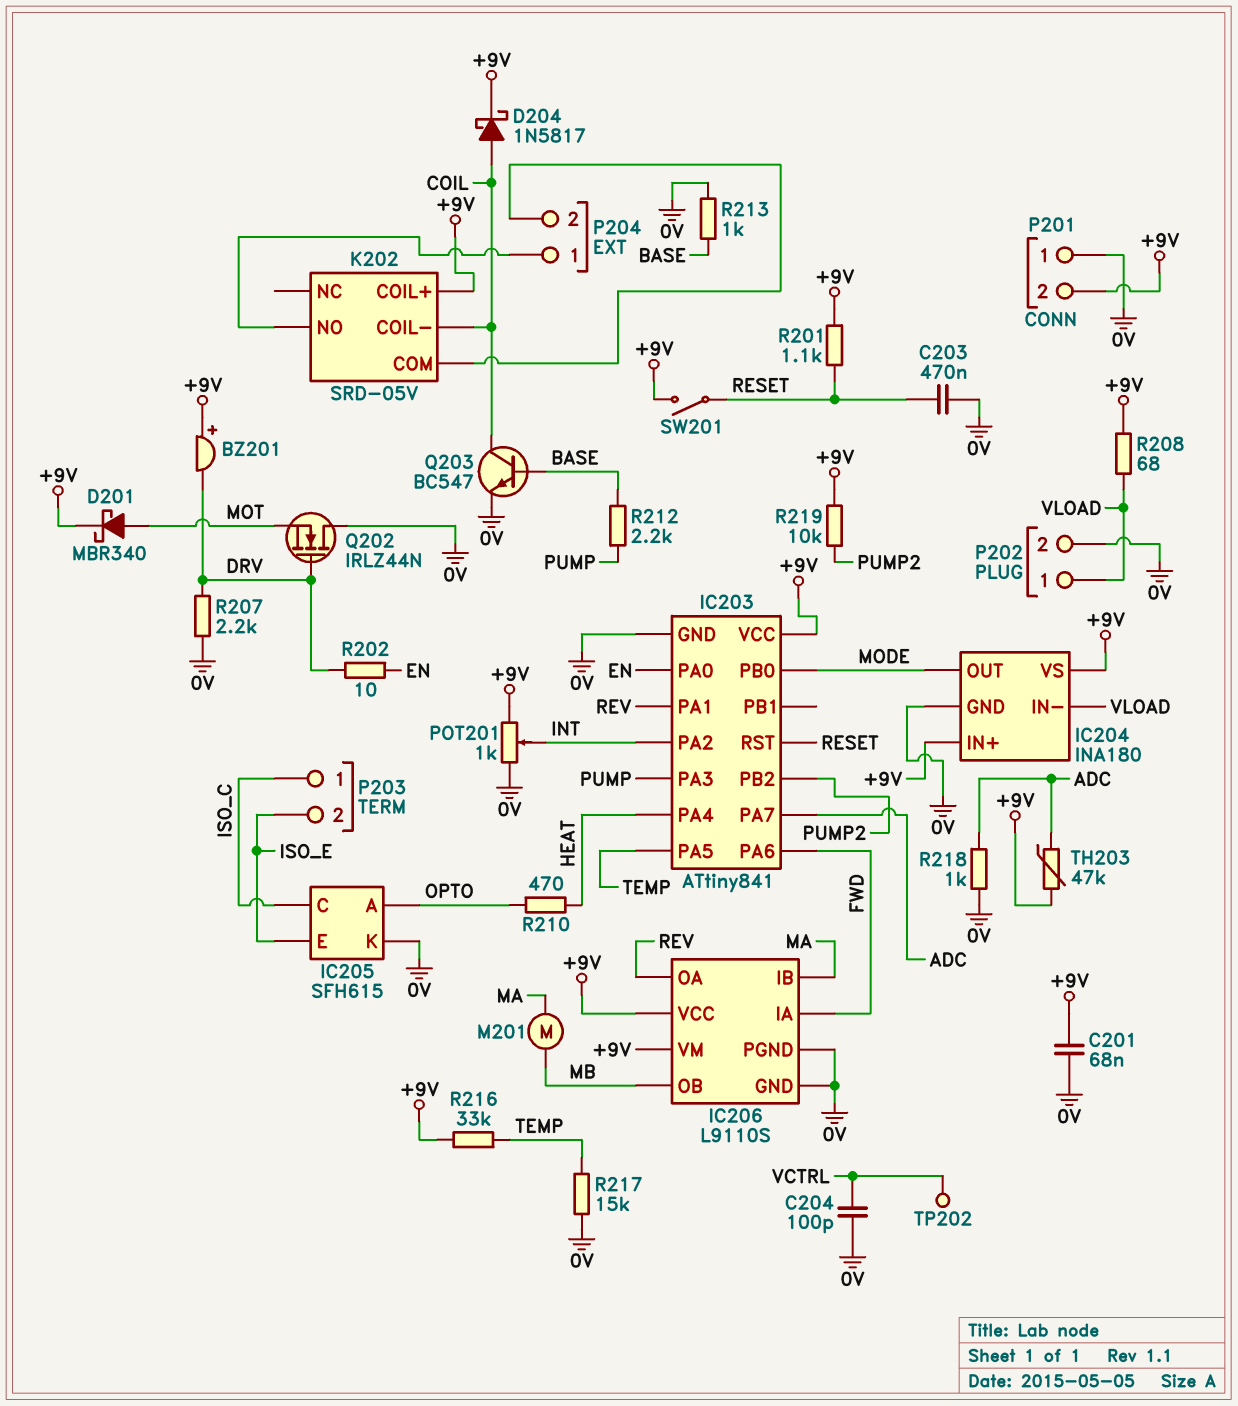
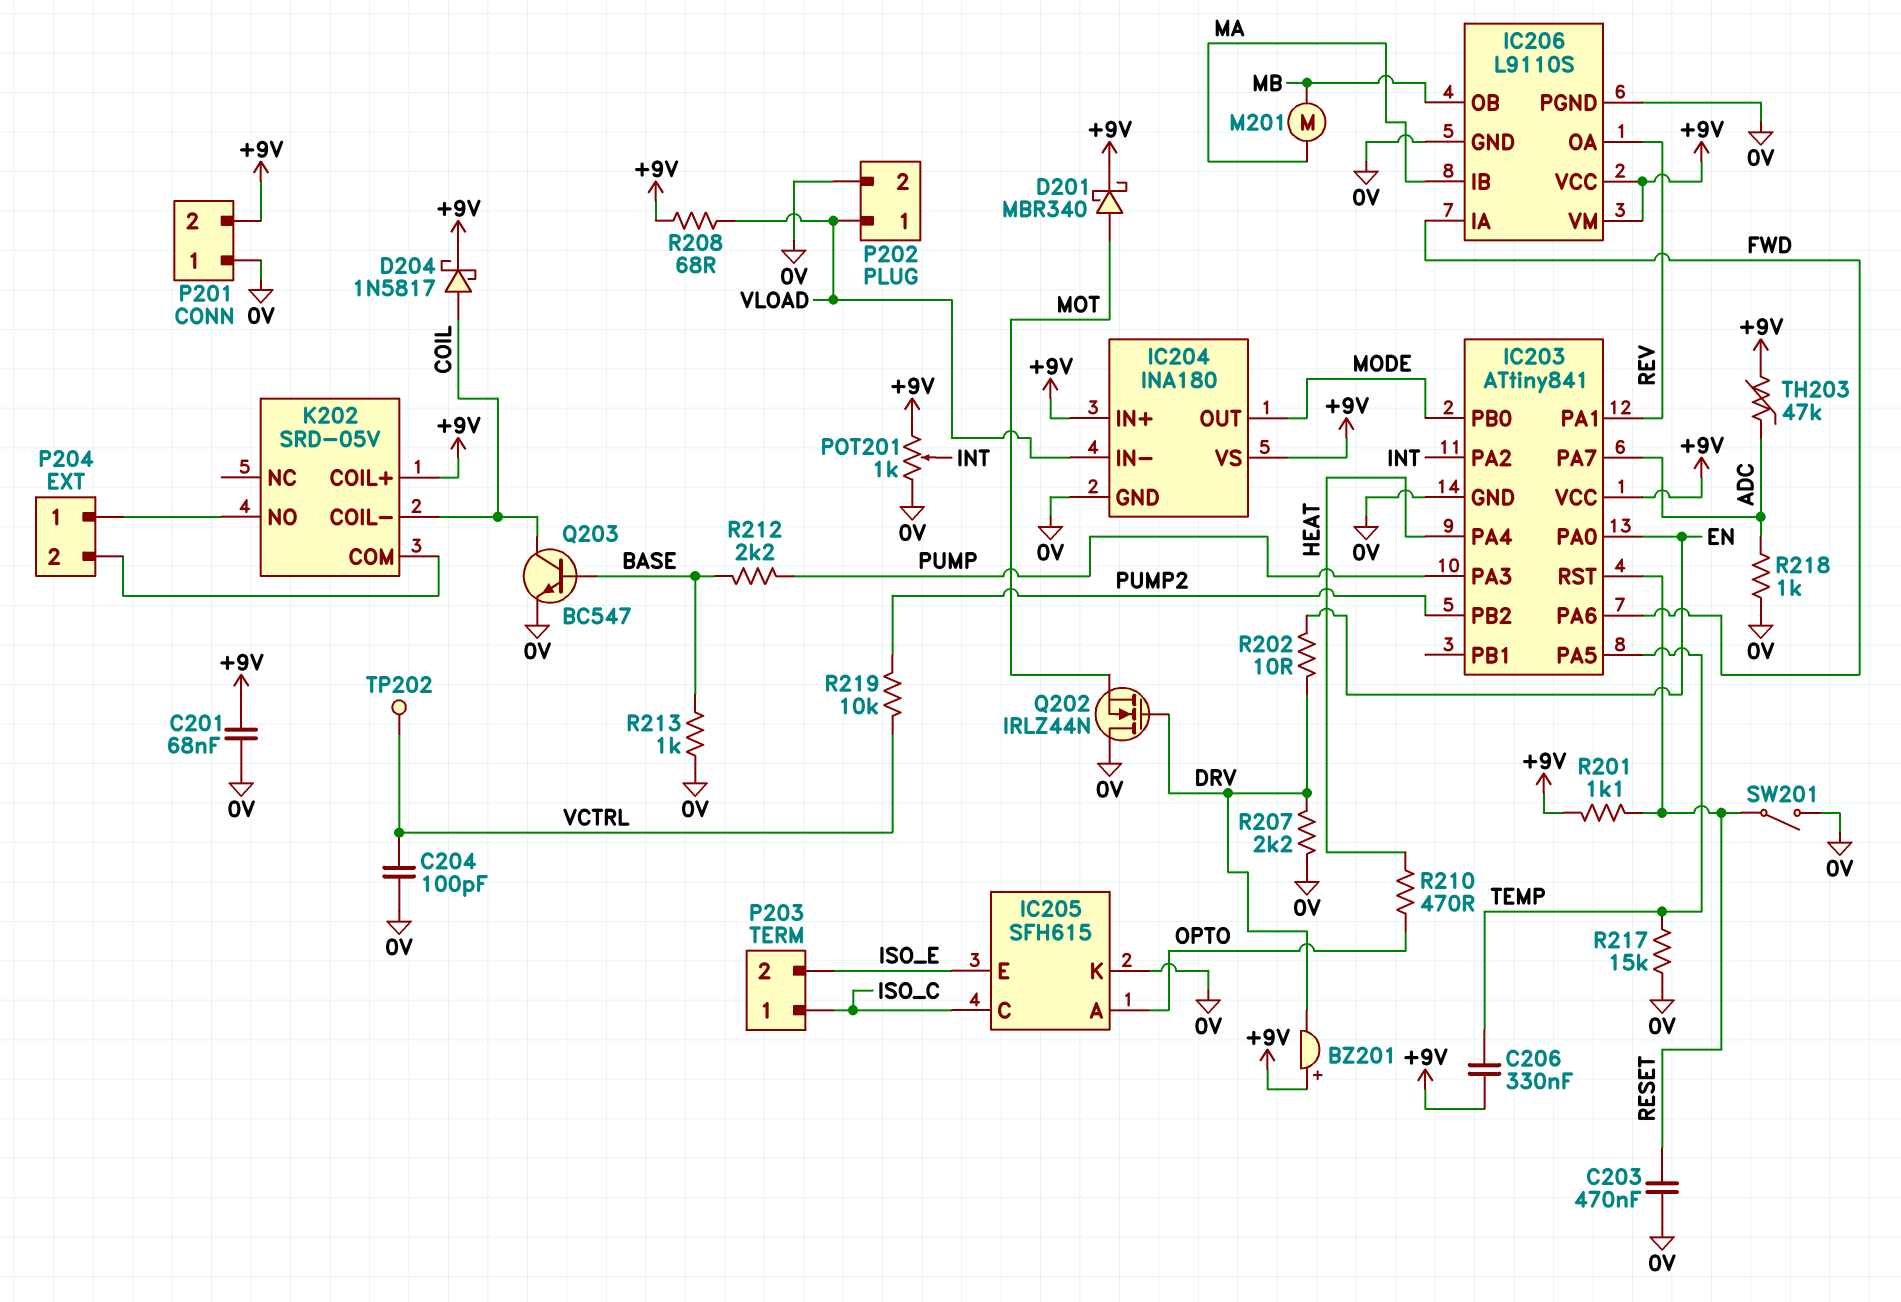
C206: none -> 330nF (+9V, TEMP)
R216: 33k (+9V, TEMP) -> none
R219: 10k (+9V, PUMP2) -> 10k (PUMP2, VCTRL)
SW201: switch (+9V, RESET) -> switch (0V, RESET)

